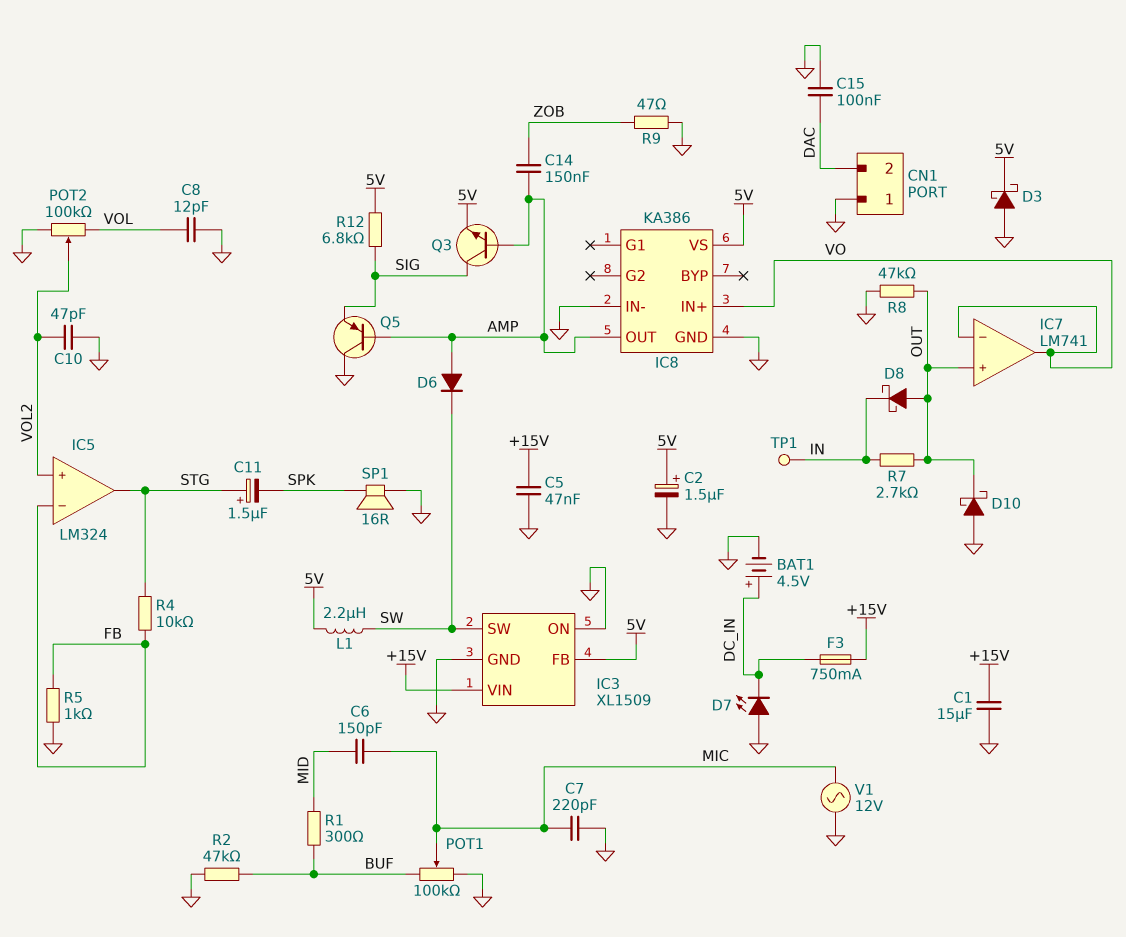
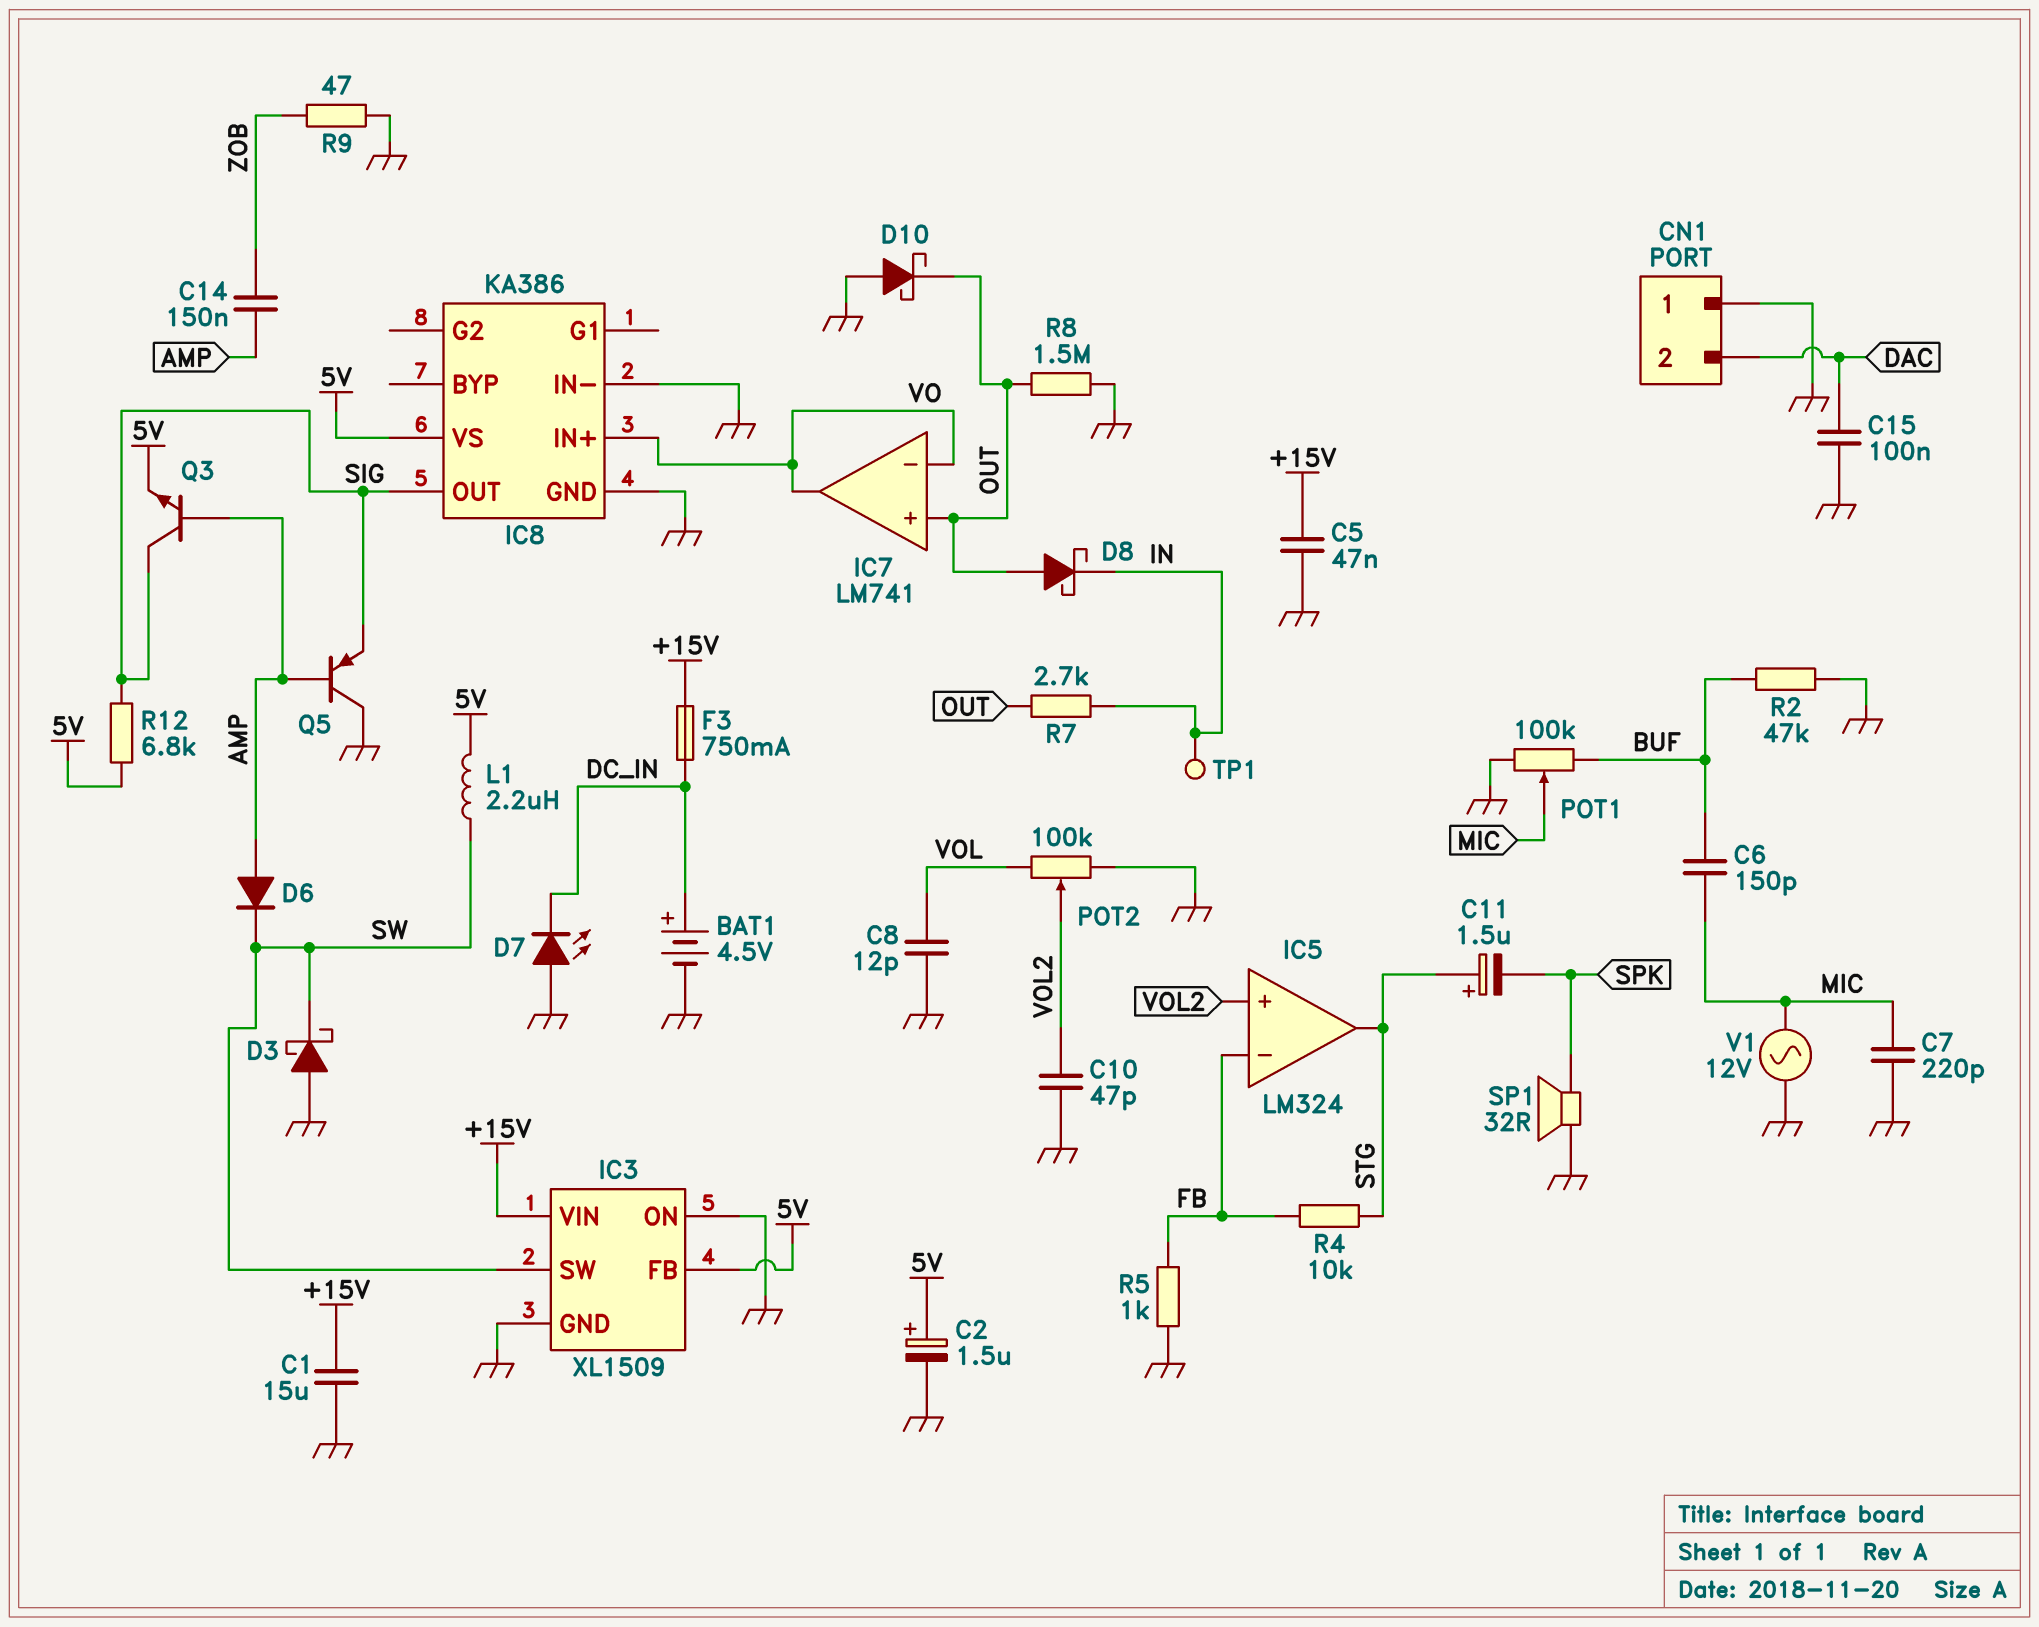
C6: 150pF (MIC, MID) -> 150pF (BUF, MIC)
D3: schottky (A GND, K 5V) -> schottky (A GND, K SW)
IC8 pin OUT: AMP -> SIG
R1: 300 (BUF, MID) -> none
R8: 47k (GND, OUT) -> 1.5M (GND, OUT)
SP1: speaker 16R (GND, SPK) -> speaker 32R (GND, SPK)

